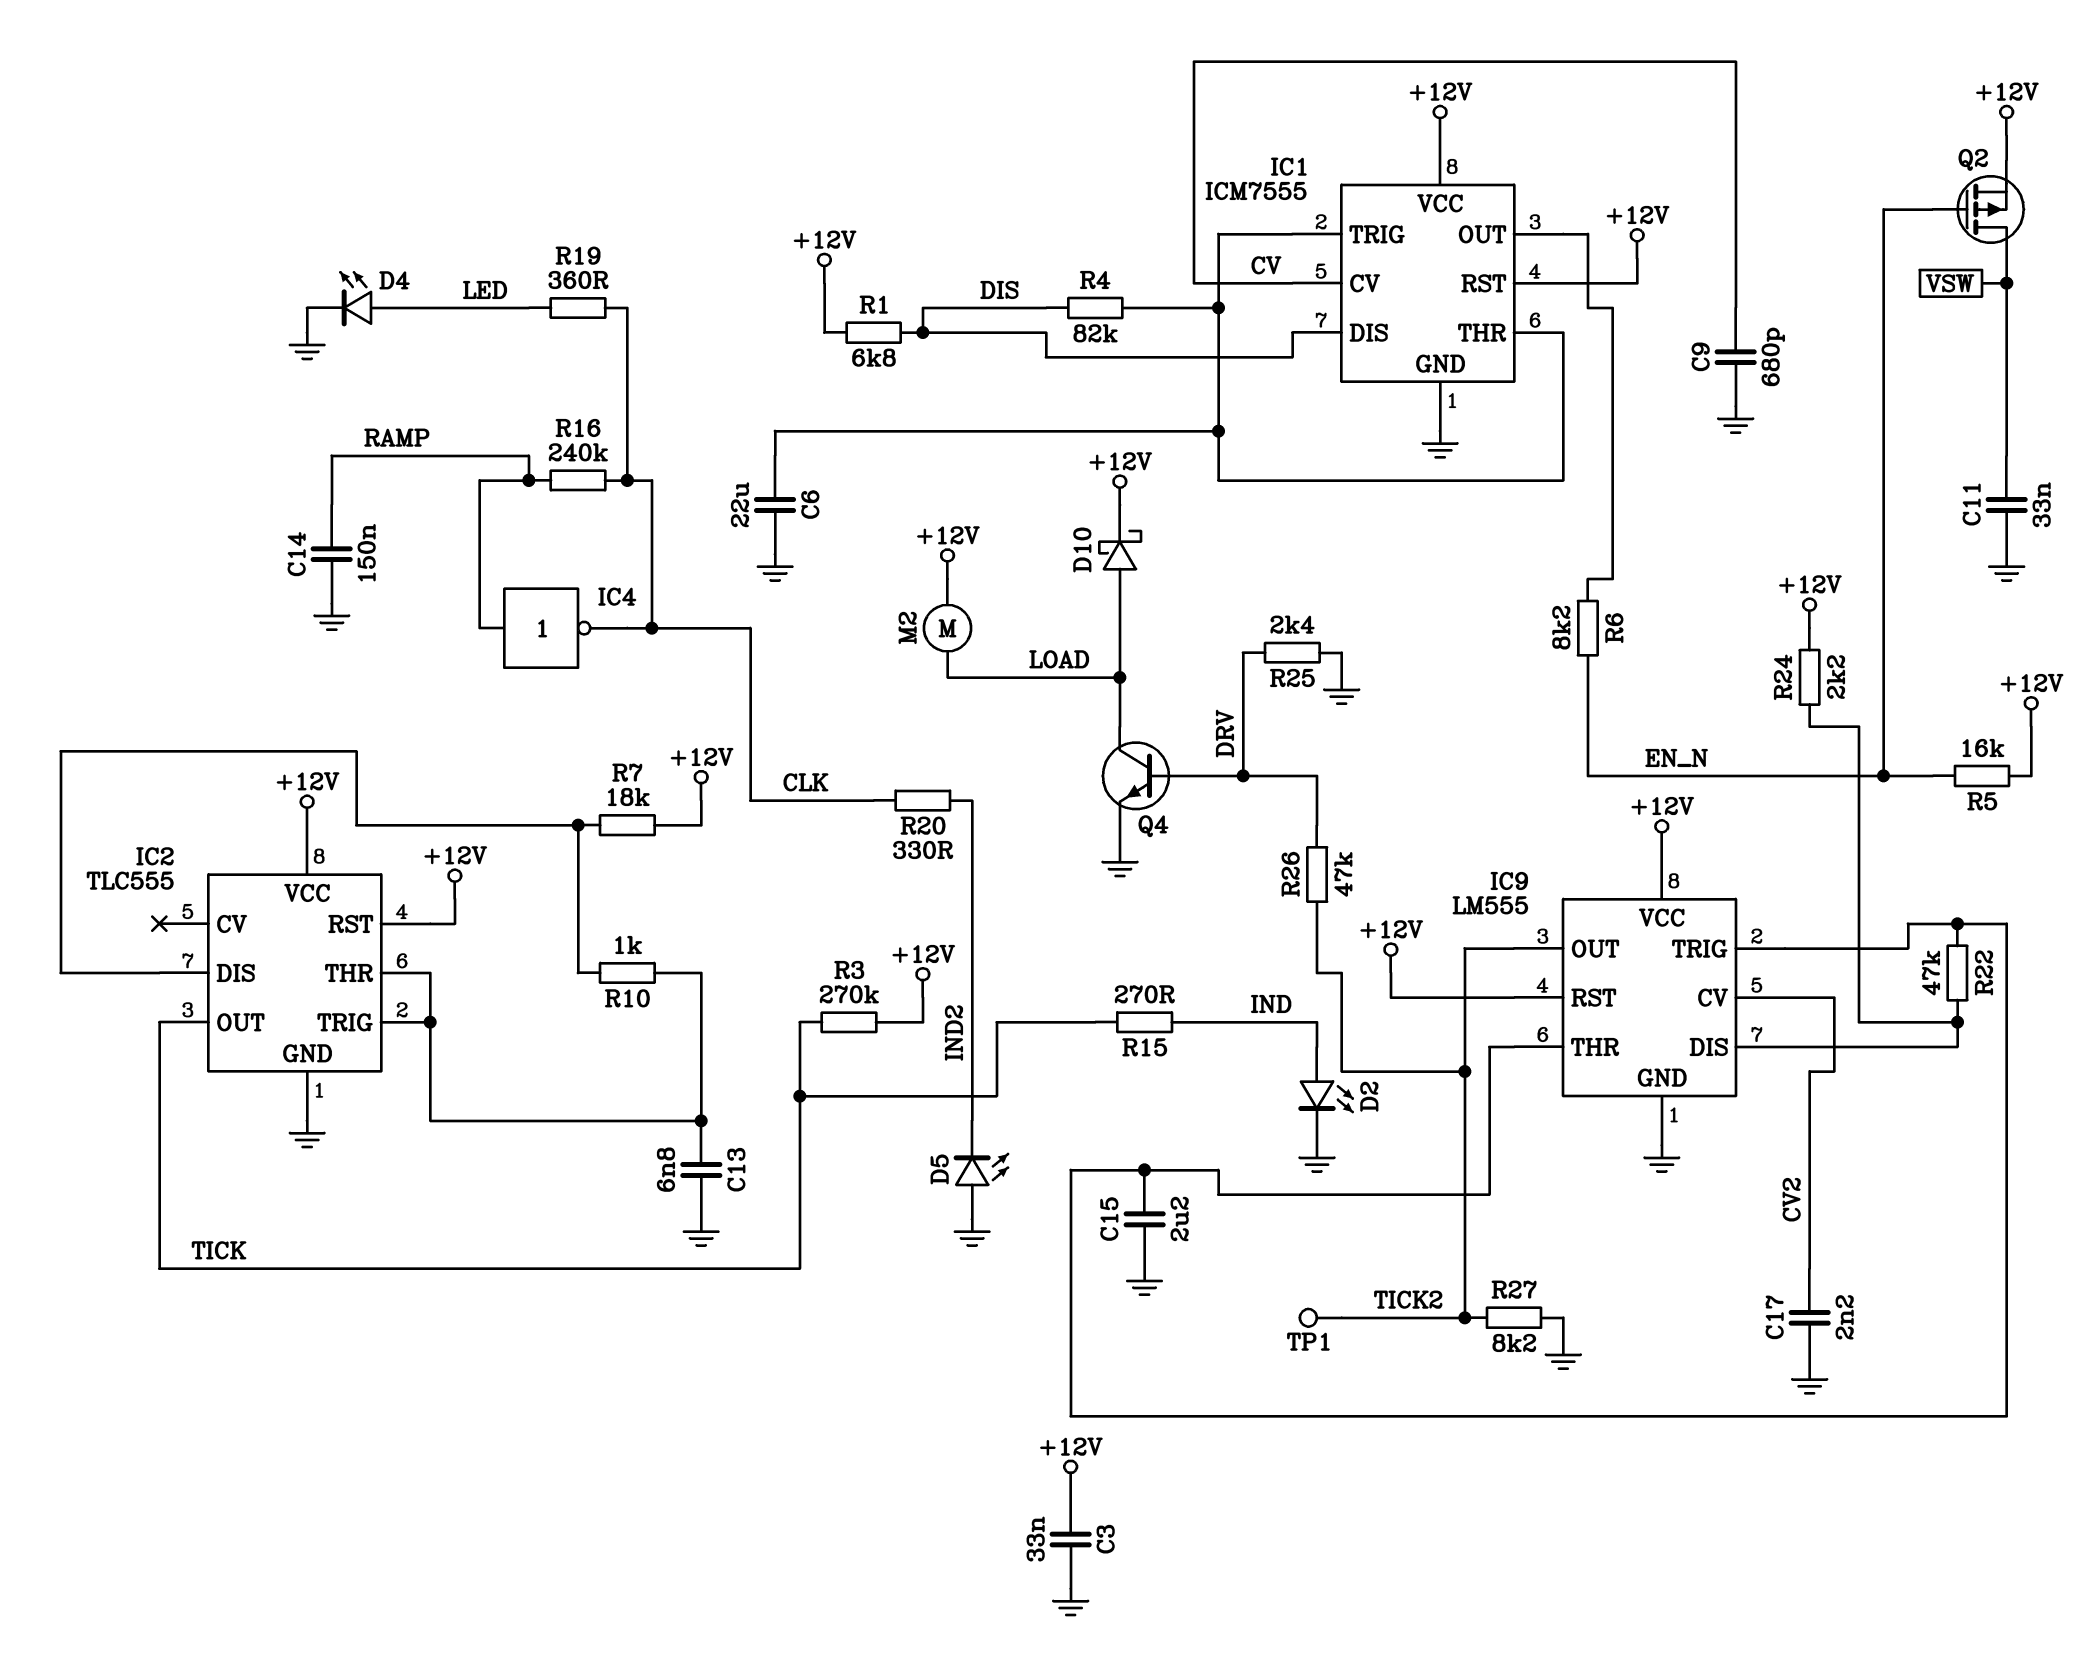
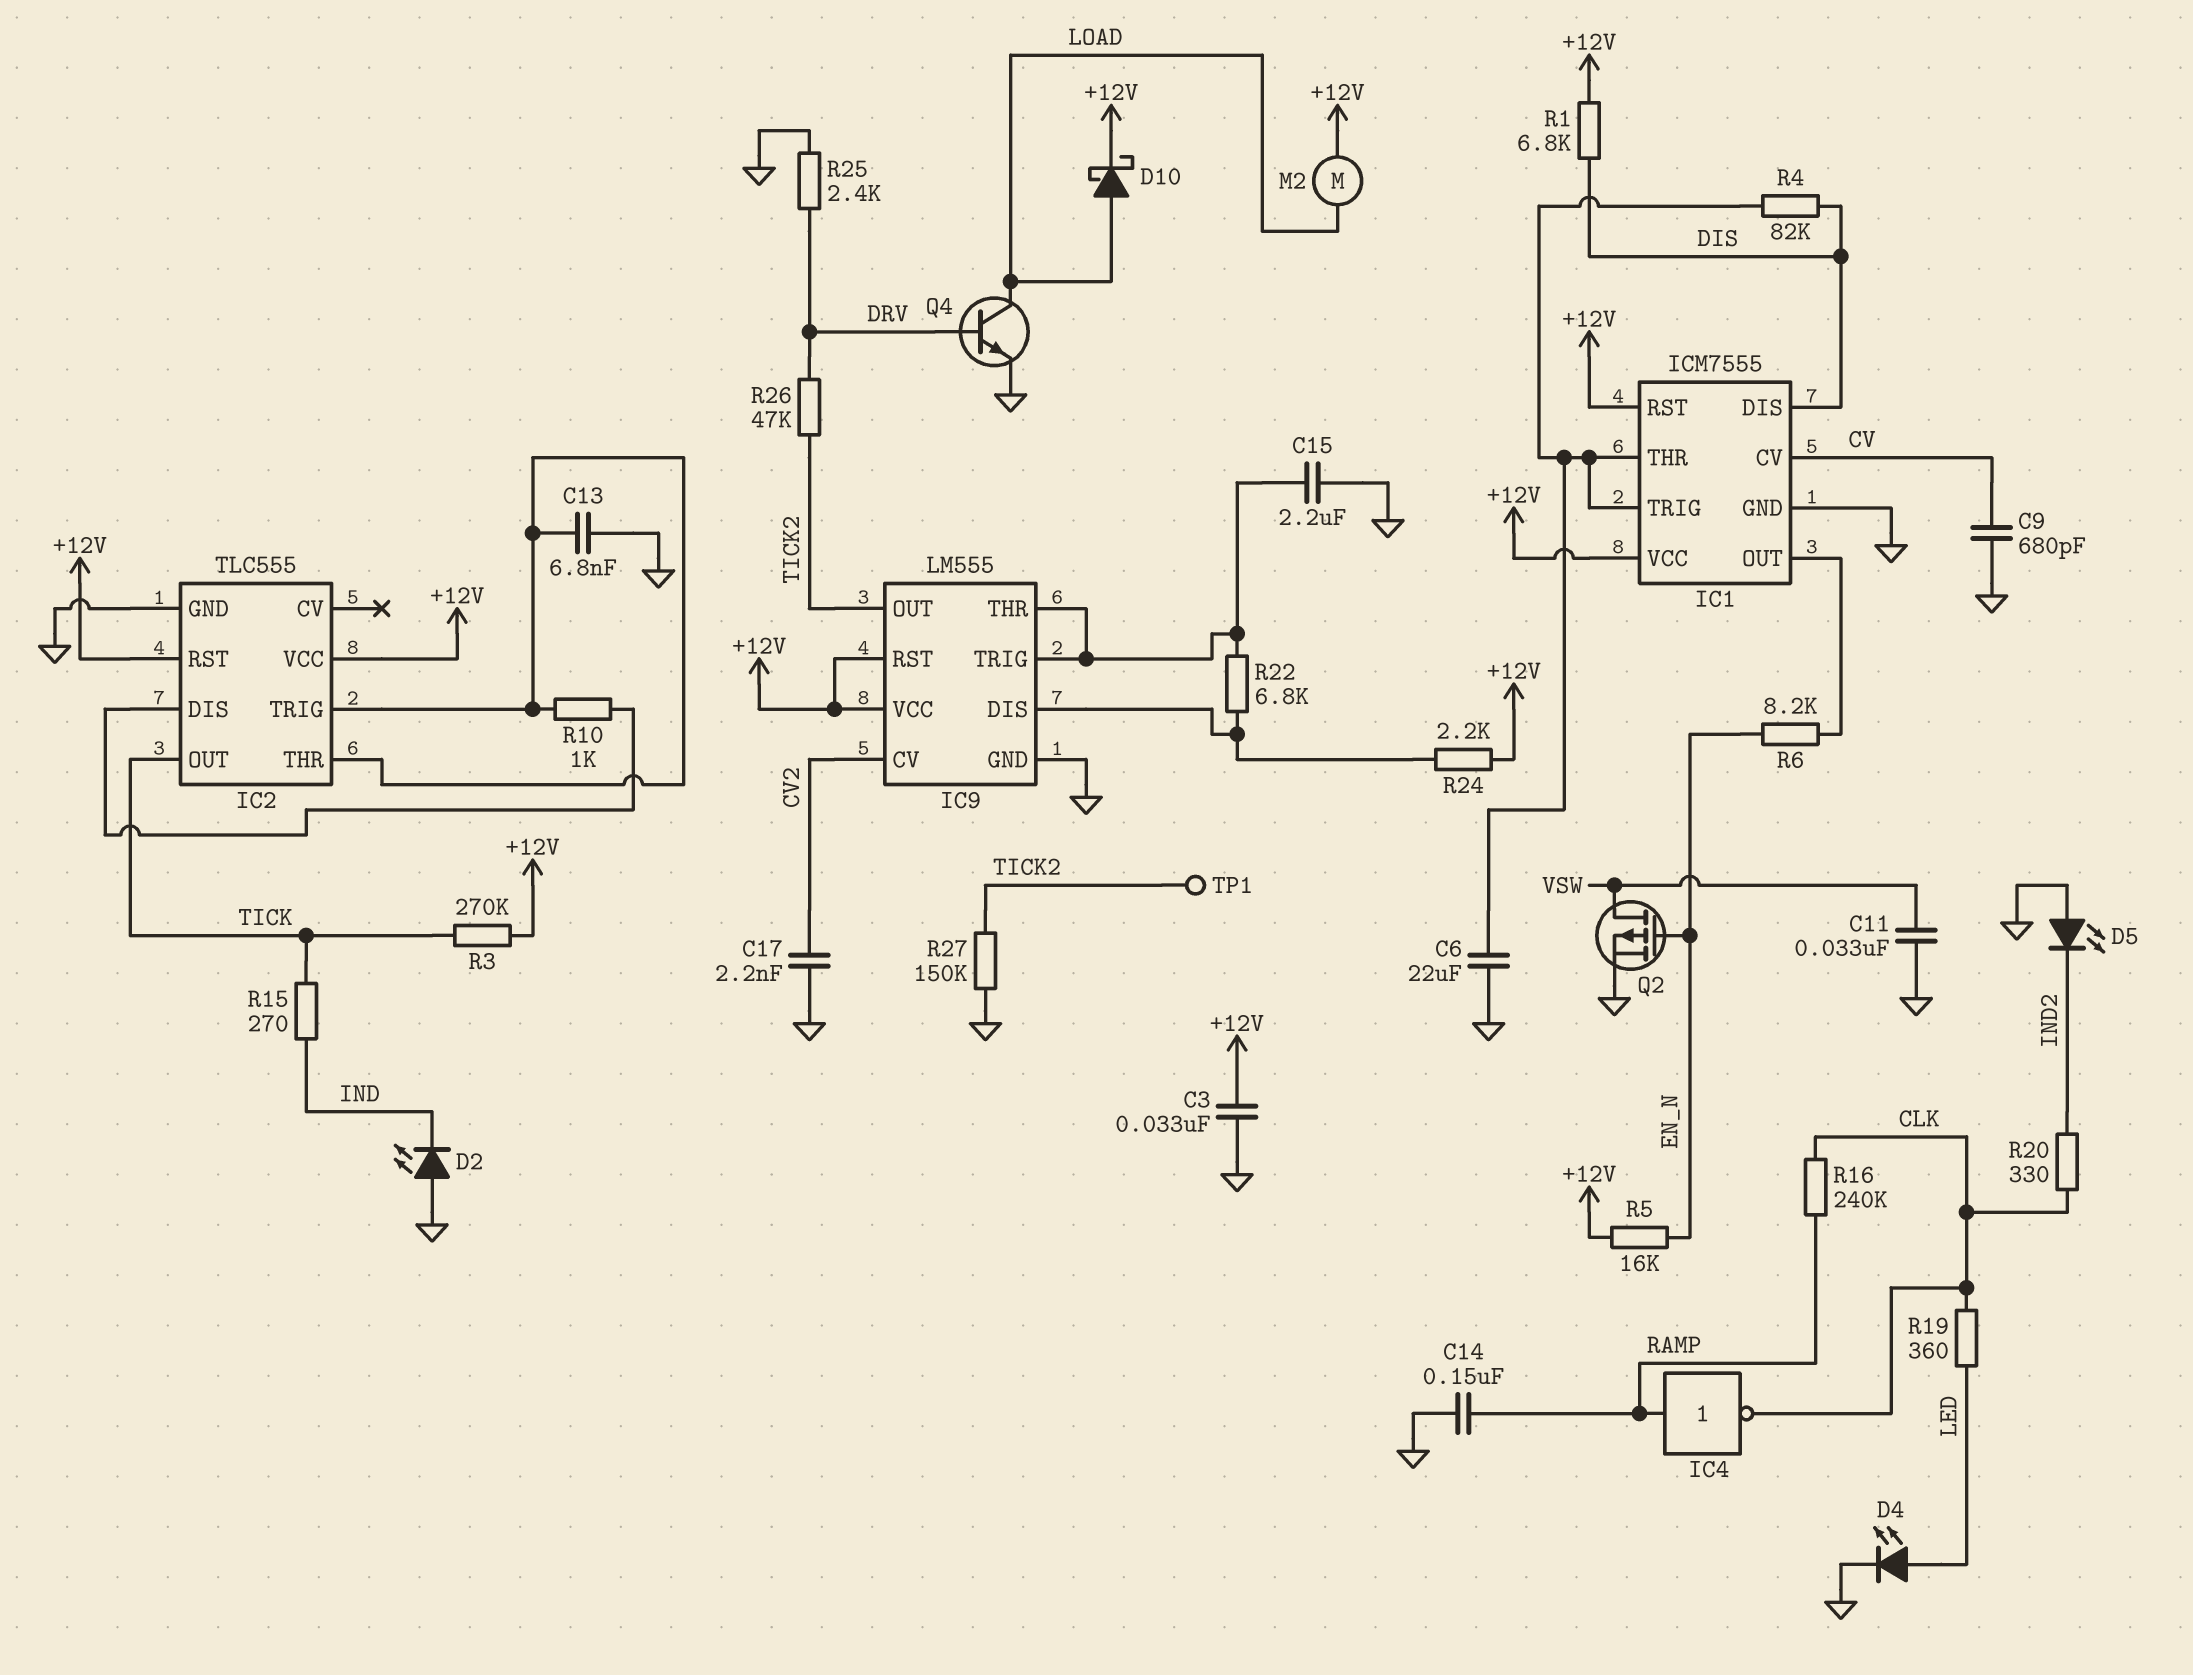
D2: LED (A IND, K GND) -> LED (A GND, K IND)
Q2: PMOS (G EN_N, D VSW, S +12V) -> PMOS (G EN_N, D VSW, S GND)
R7: 18k (+12V, IC2/DIS) -> none
R22: 47k (IC9/DIS, IC9/THR) -> 6.8k (IC9/DIS, IC9/THR)
R27: 8.2k (GND, TICK2) -> 150k (GND, TICK2)

